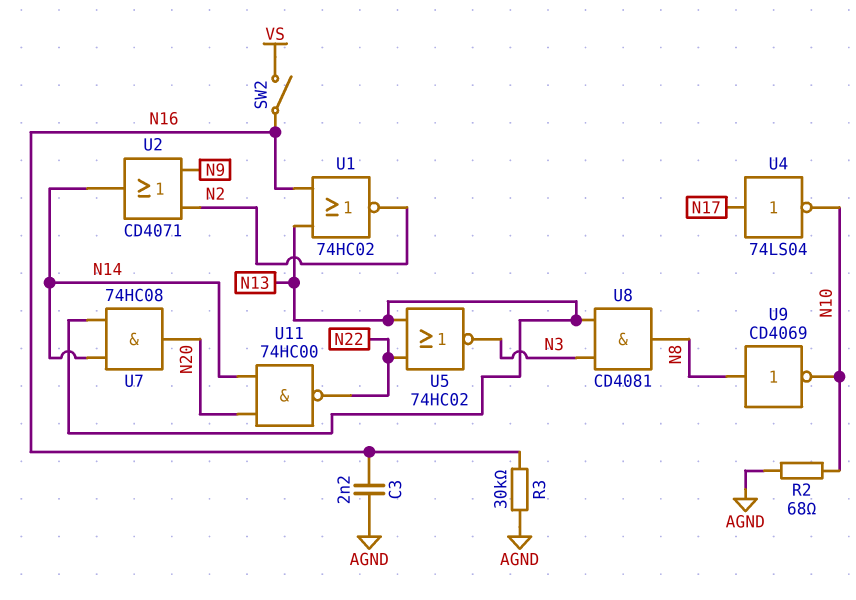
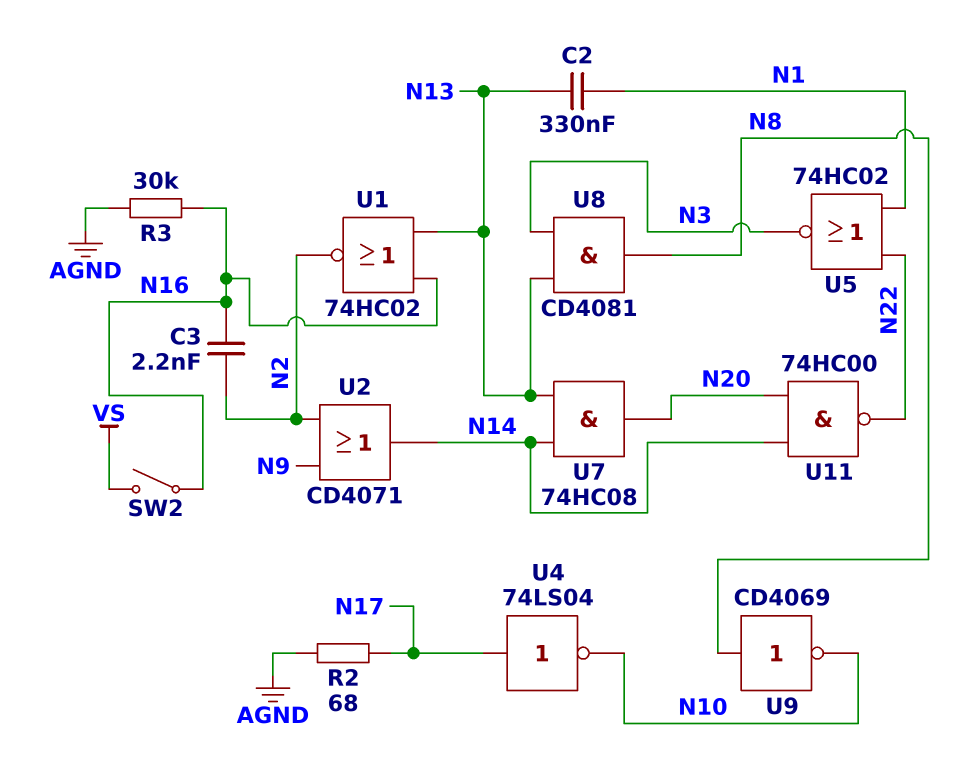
C2: none -> 330nF (N1, N13)
C3: 2.2nF (AGND, N16) -> 2.2nF (N2, N16)
R2: 68 (AGND, N10) -> 68 (AGND, N17)
U5: NOR 74HC02 (in N13, in N22, out N3) -> NOR 74HC02 (in N1, in N22, out N3)

